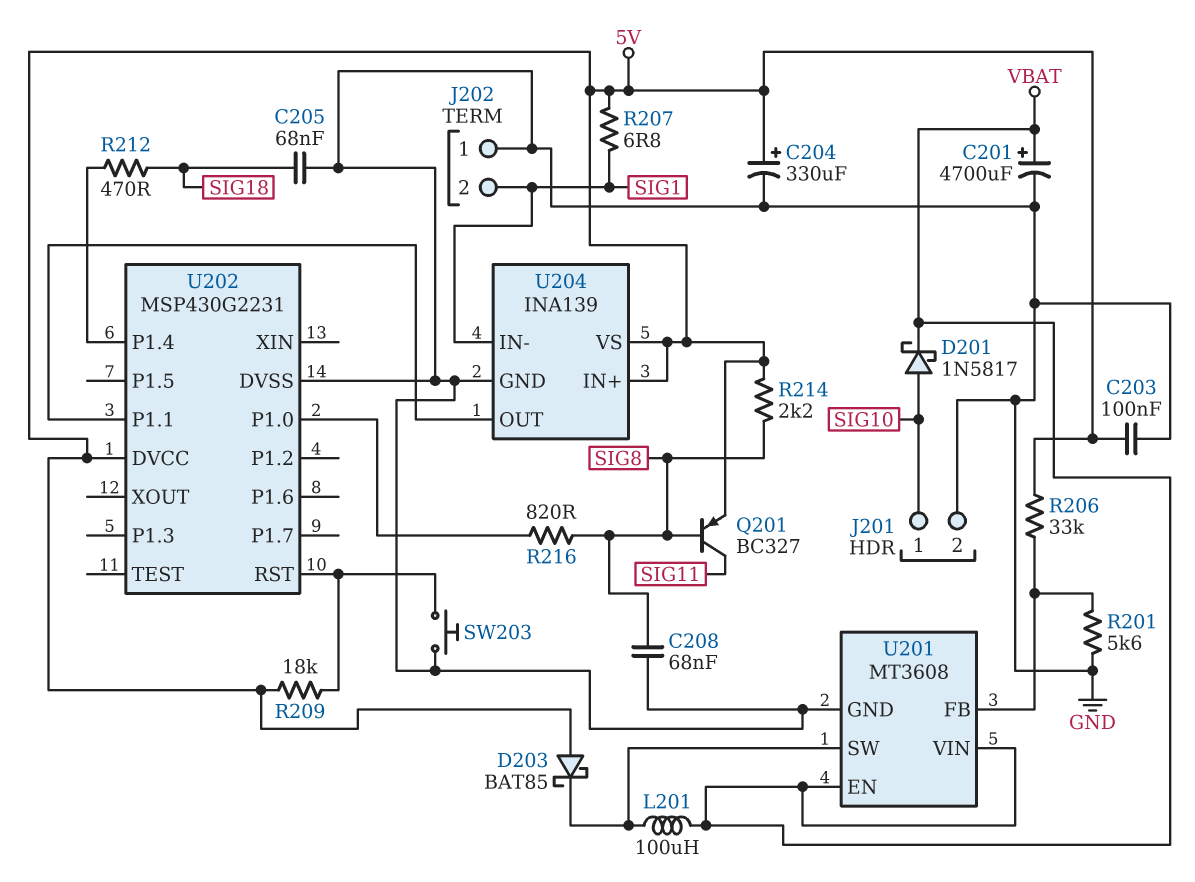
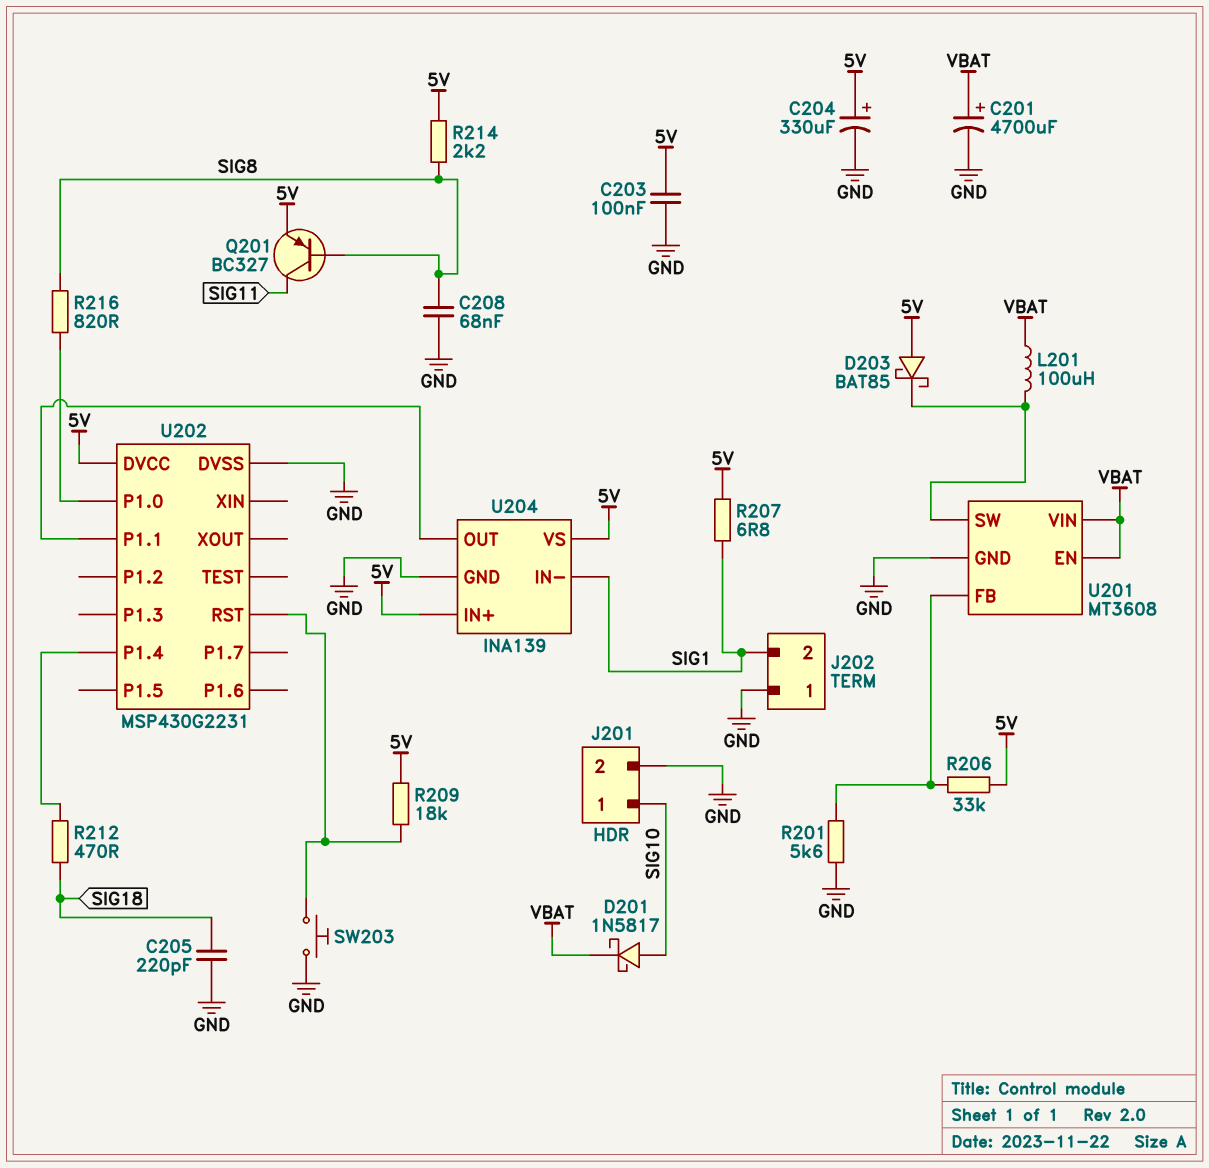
C205: 68nF (GND, SIG18) -> 220pF (GND, SIG18)

